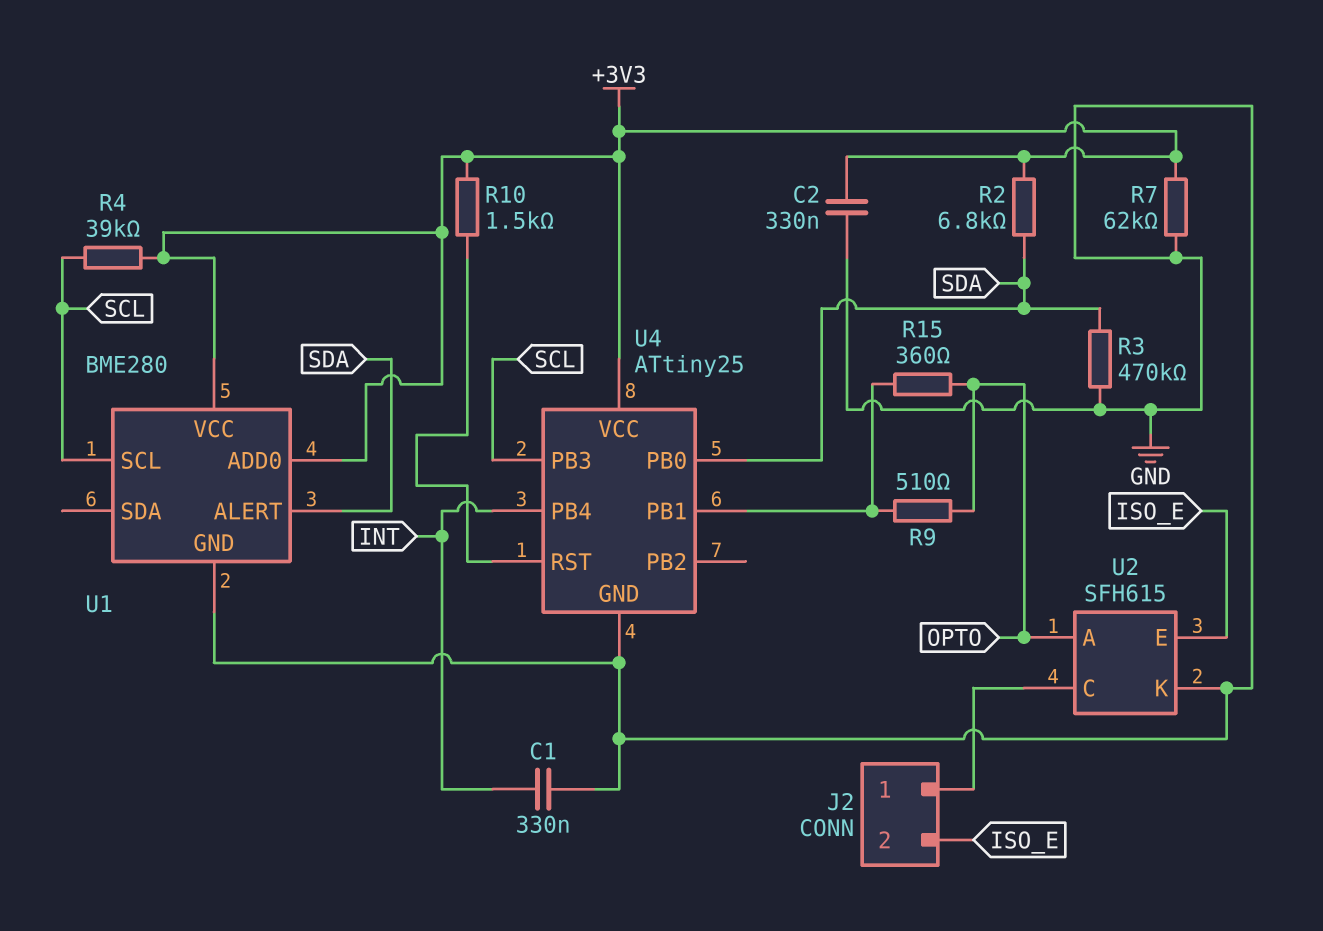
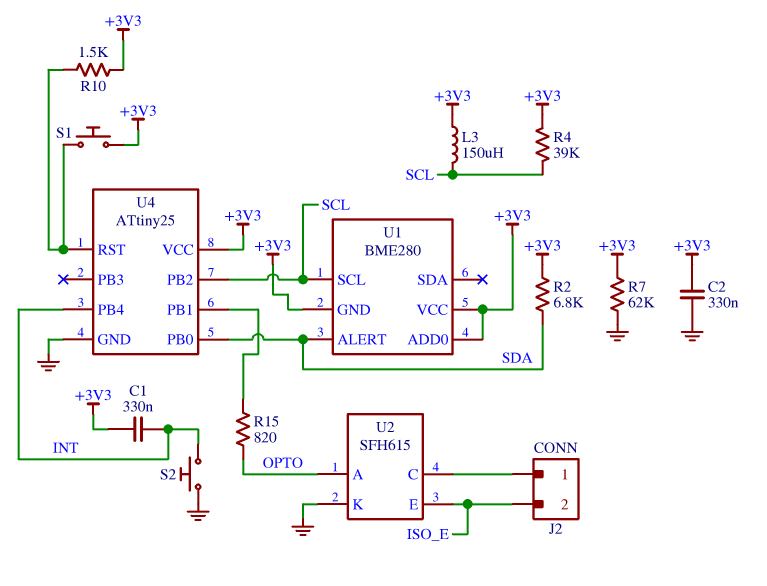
C1: 330nF (GND, INT) -> 330nF (+3V3, INT)
L3: none -> 150uH (+3V3, SCL)
R3: 470k (GND, SDA) -> none
R9: 510 (OPTO, U4/PB1) -> none
R15: 360 (OPTO, U4/PB1) -> 820 (OPTO, U4/PB1)
S1: none -> button (+3V3, U4/RST)
S2: none -> button (GND, INT)
U1 pin GND: GND -> +3V3
U4 pin PB2: none -> SCL
U4 pin PB3: SCL -> none

